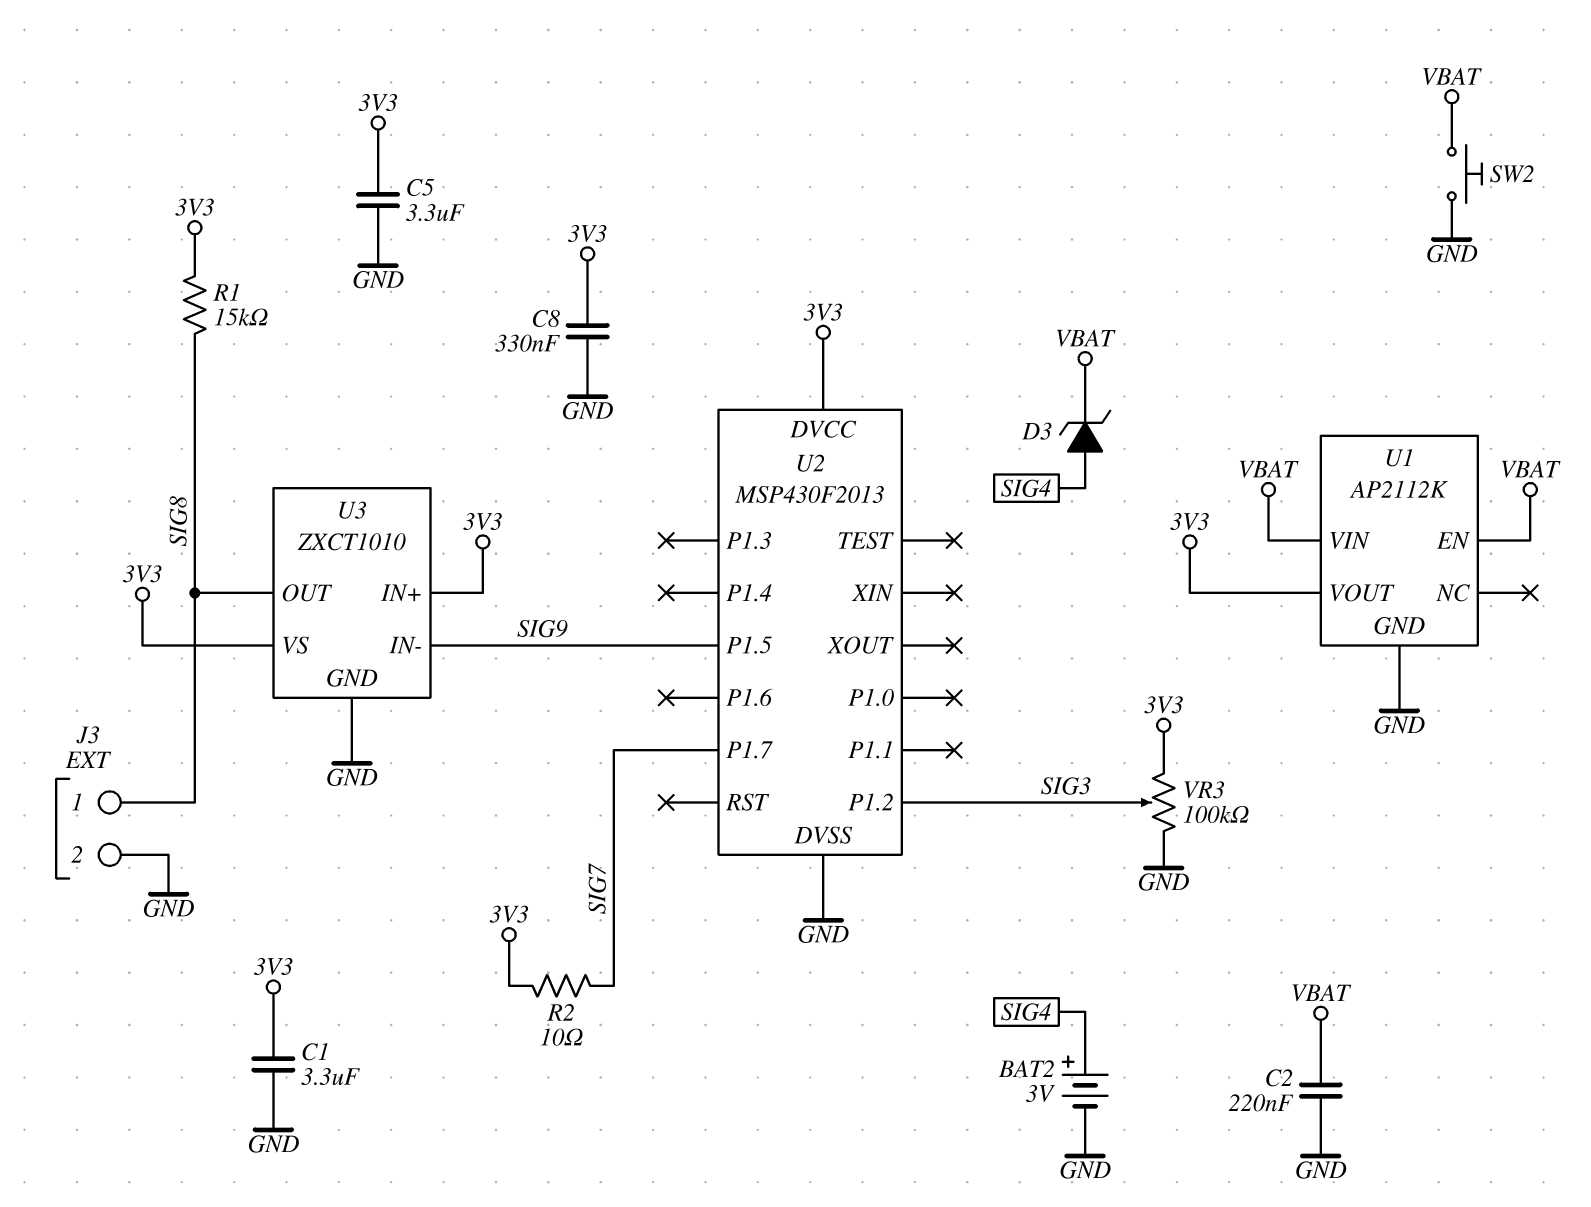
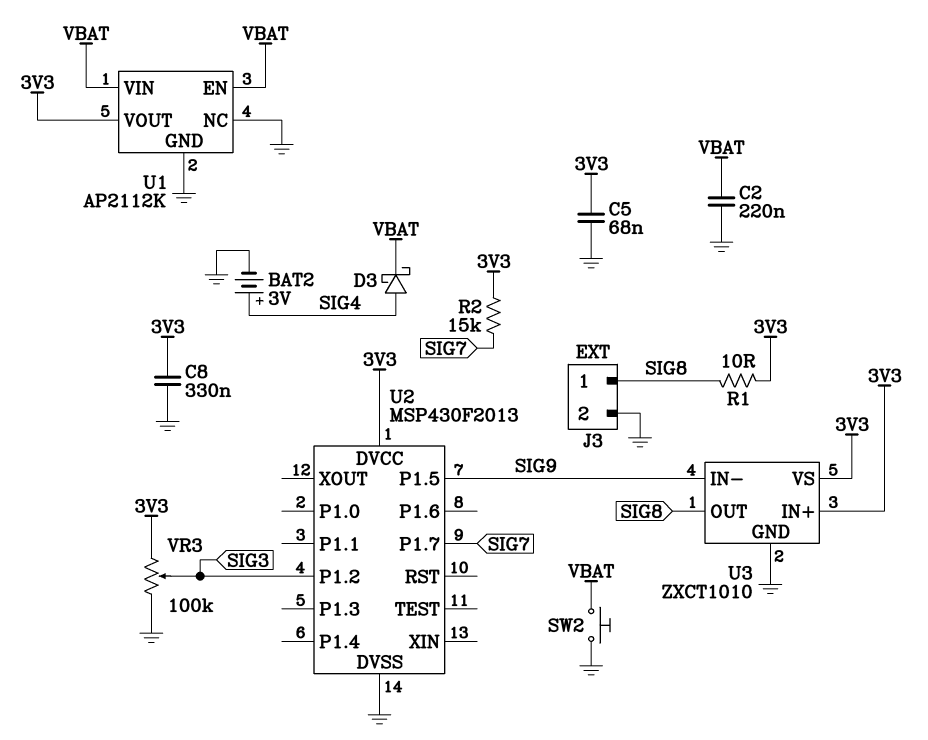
C1: 3.3uF (3V3, GND) -> none
C5: 3.3uF (3V3, GND) -> 68nF (3V3, GND)
D3: zener (A SIG4, K VBAT) -> schottky (A SIG4, K VBAT)
R1: 15k (3V3, SIG8) -> 10 (3V3, SIG8)
R2: 10 (3V3, SIG7) -> 15k (3V3, SIG7)
U1 pin NC: none -> GND

